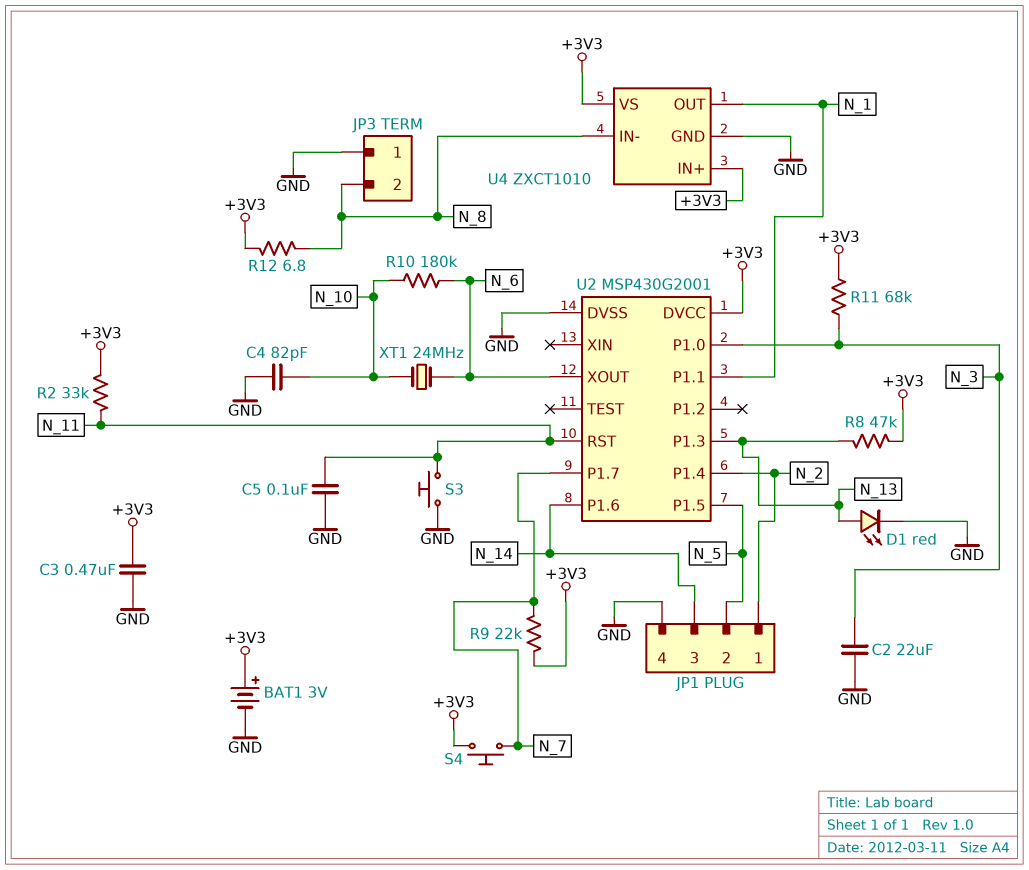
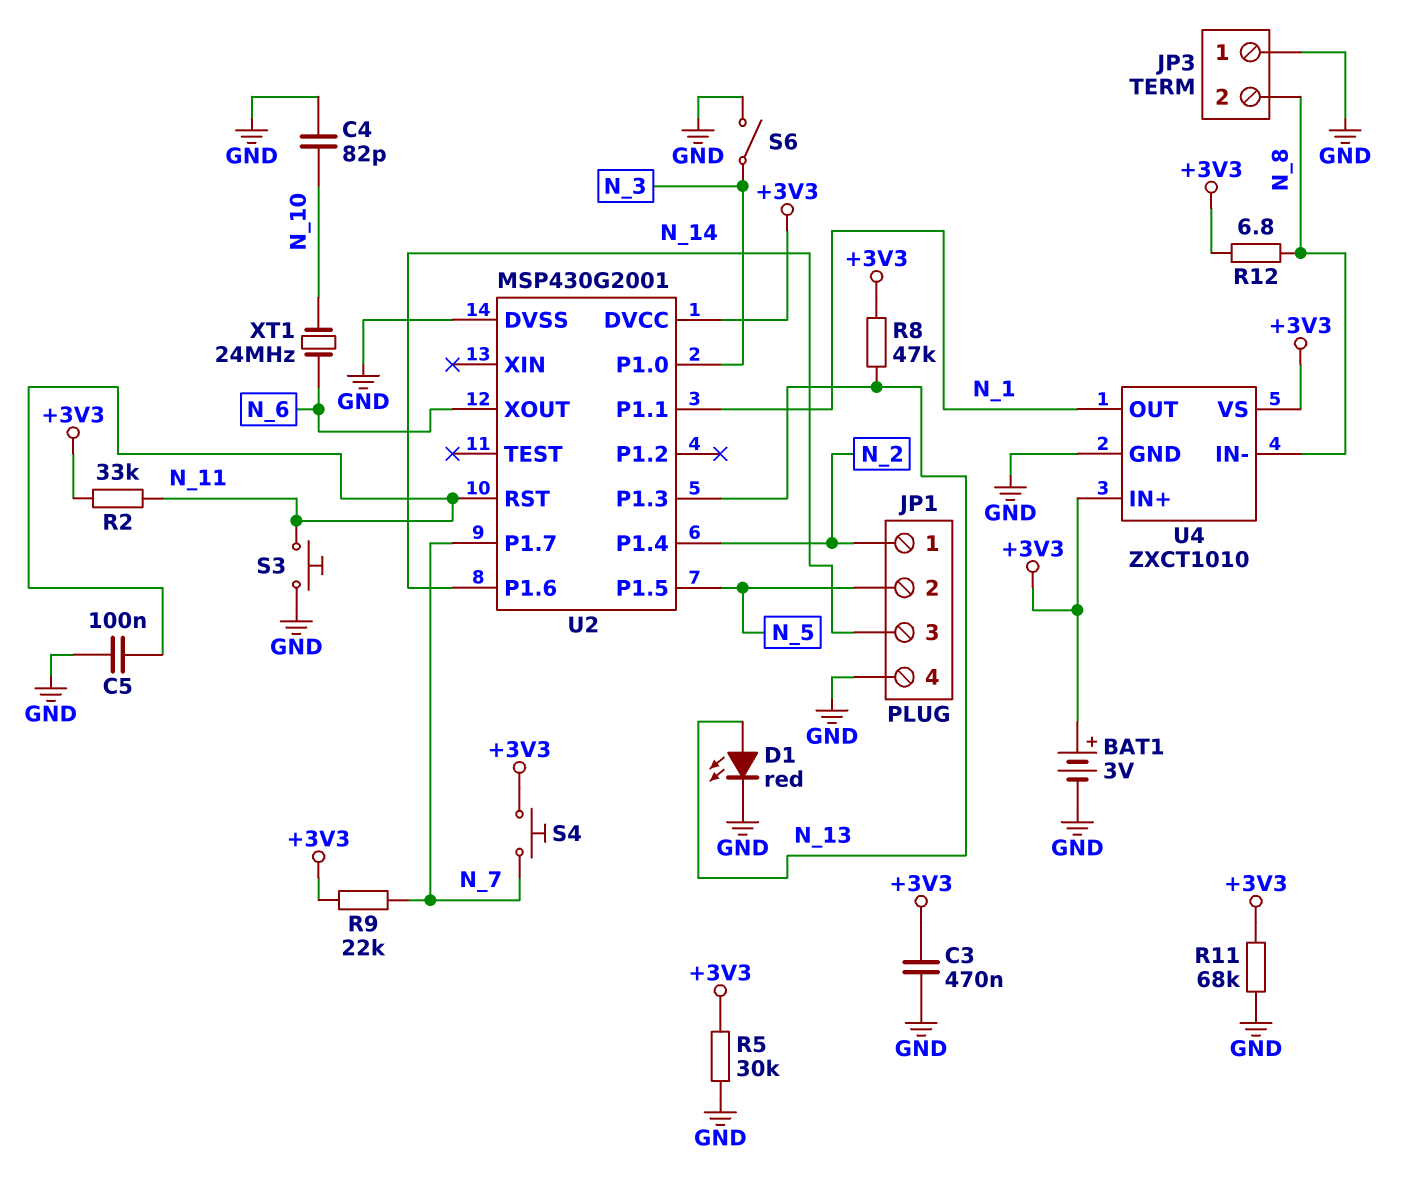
C2: 22uF (GND, N_3) -> none
R5: none -> 30k (+3V3, GND)
R10: 180k (N_6, N_10) -> none
R11: 68k (+3V3, N_3) -> 68k (+3V3, GND)
S6: none -> switch (GND, N_3)

